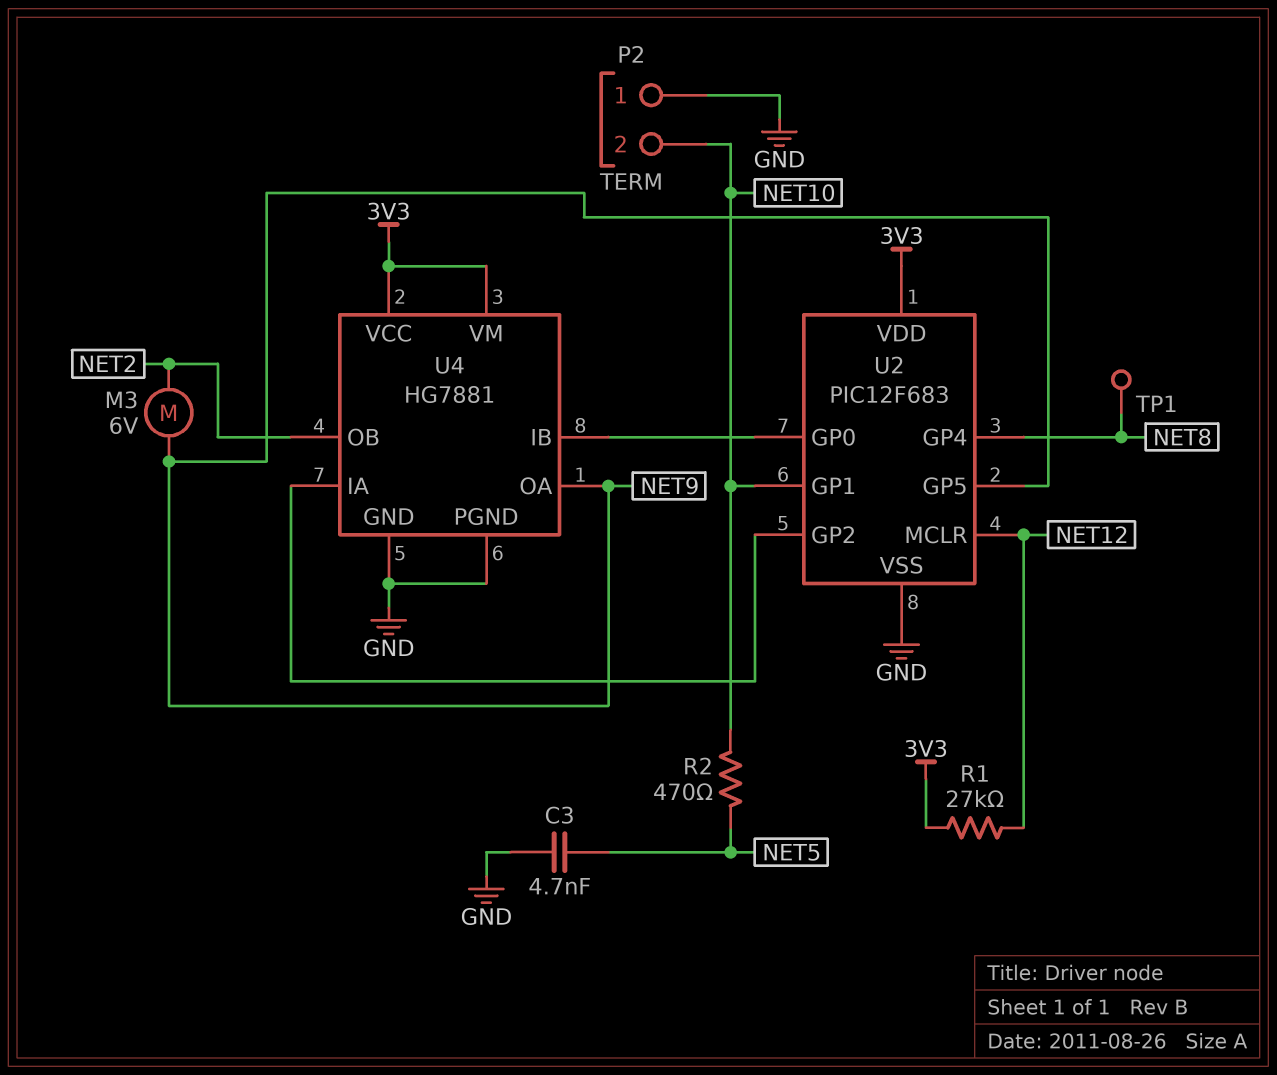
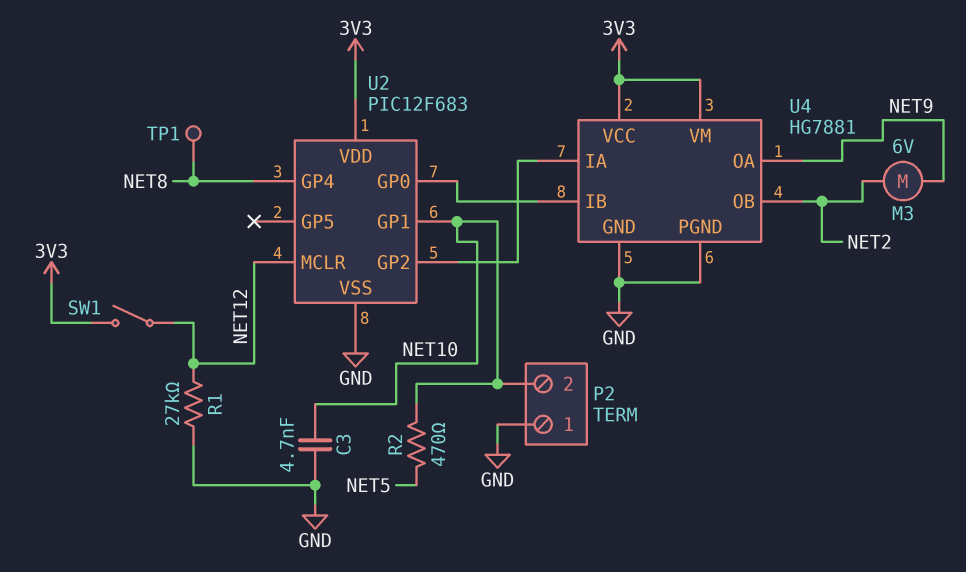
C3: 4.7nF (GND, NET5) -> 4.7nF (GND, NET10)
R1: 27k (3V3, NET12) -> 27k (GND, NET12)
SW1: none -> switch (3V3, NET12)
U2 pin GP5: NET9 -> none

